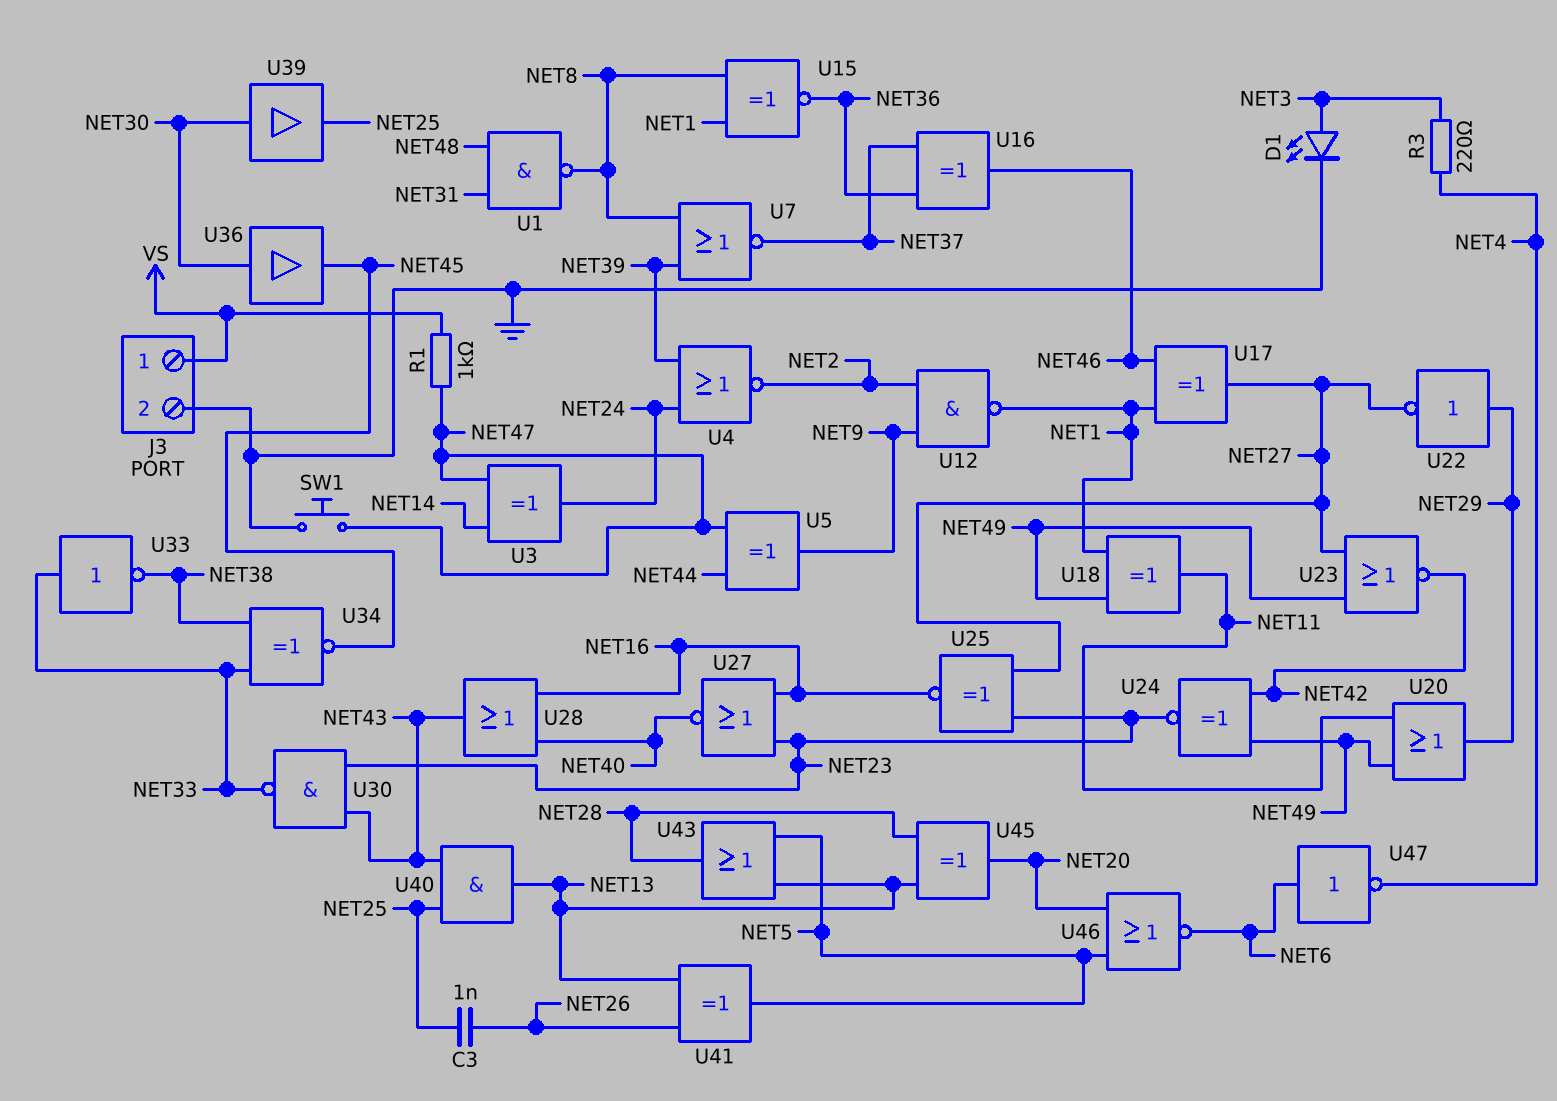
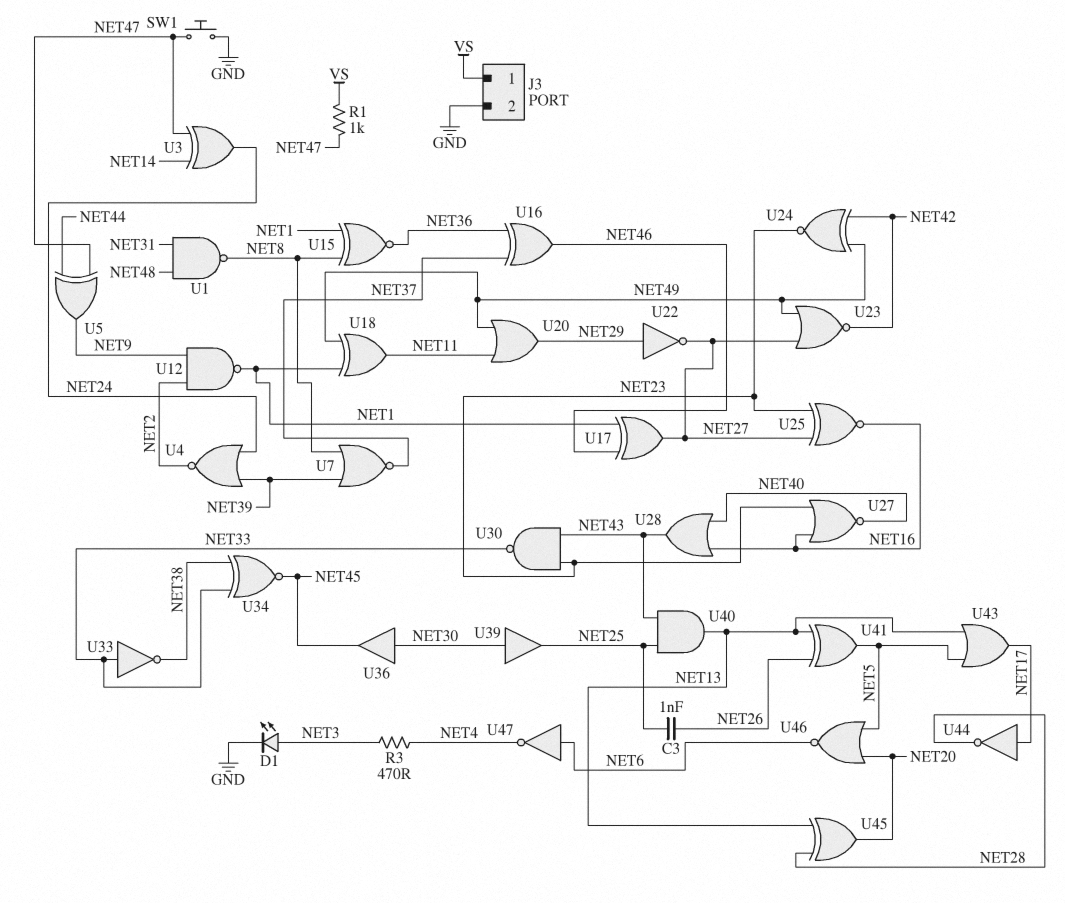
R3: 220 (NET3, NET4) -> 470 (NET3, NET4)
U43: OR (in NET5, in NET13, out NET28) -> OR (in NET5, in NET13, out NET17)
U44: none -> NOT (in NET17, out NET28)

